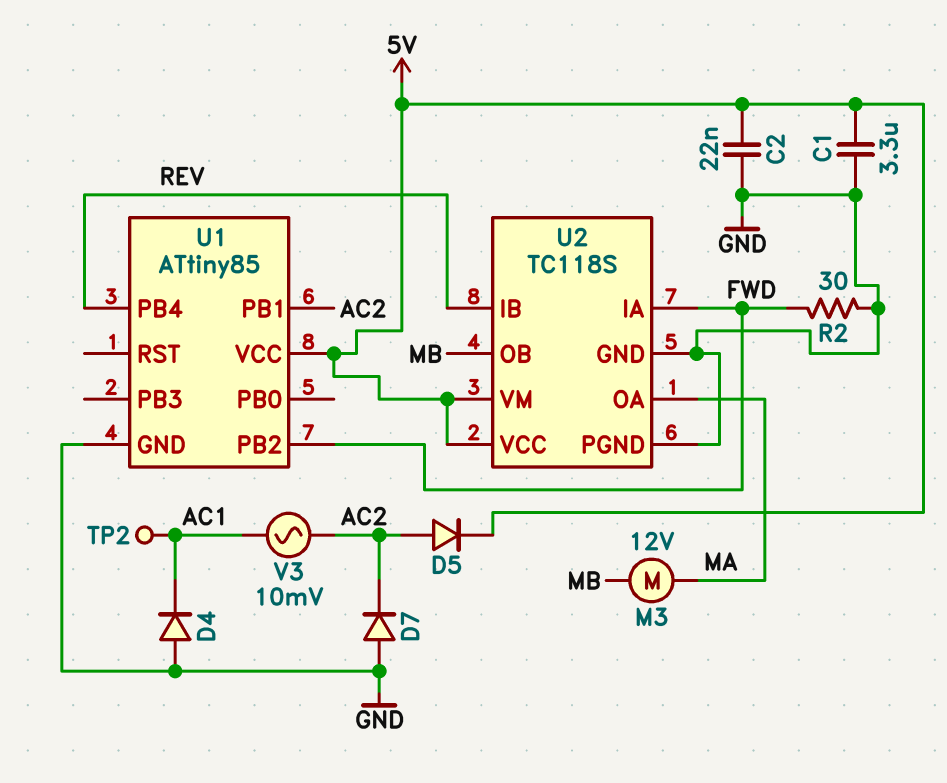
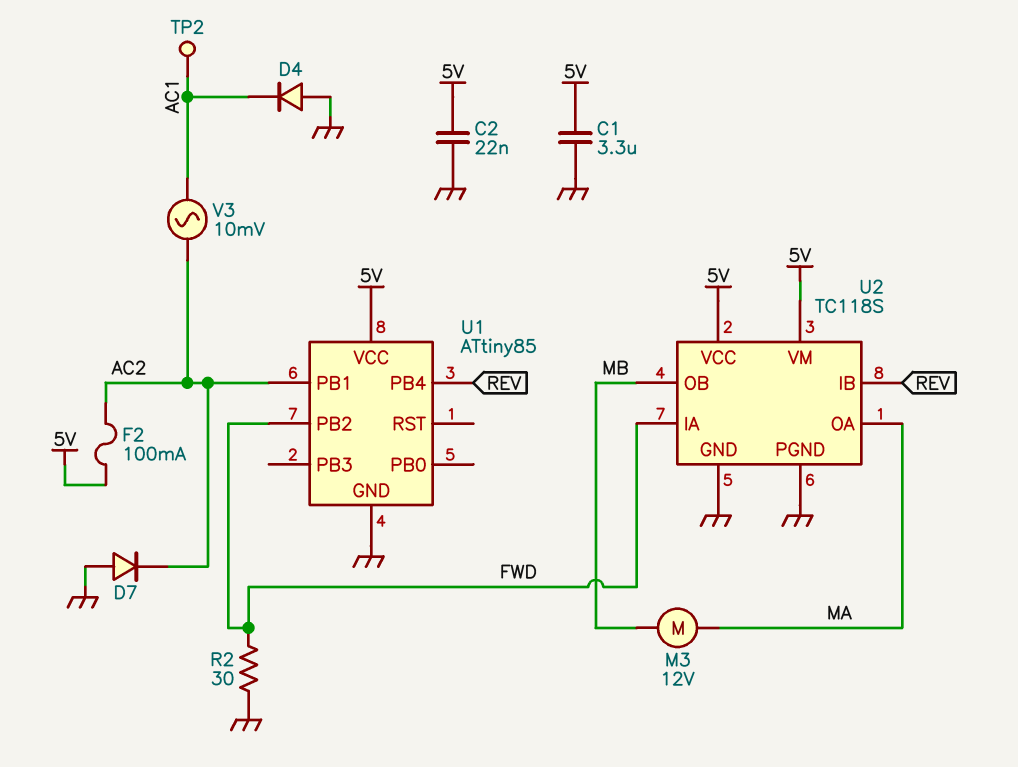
D5: diode (A AC2, K 5V) -> none
F2: none -> 100mA (5V, AC2)

